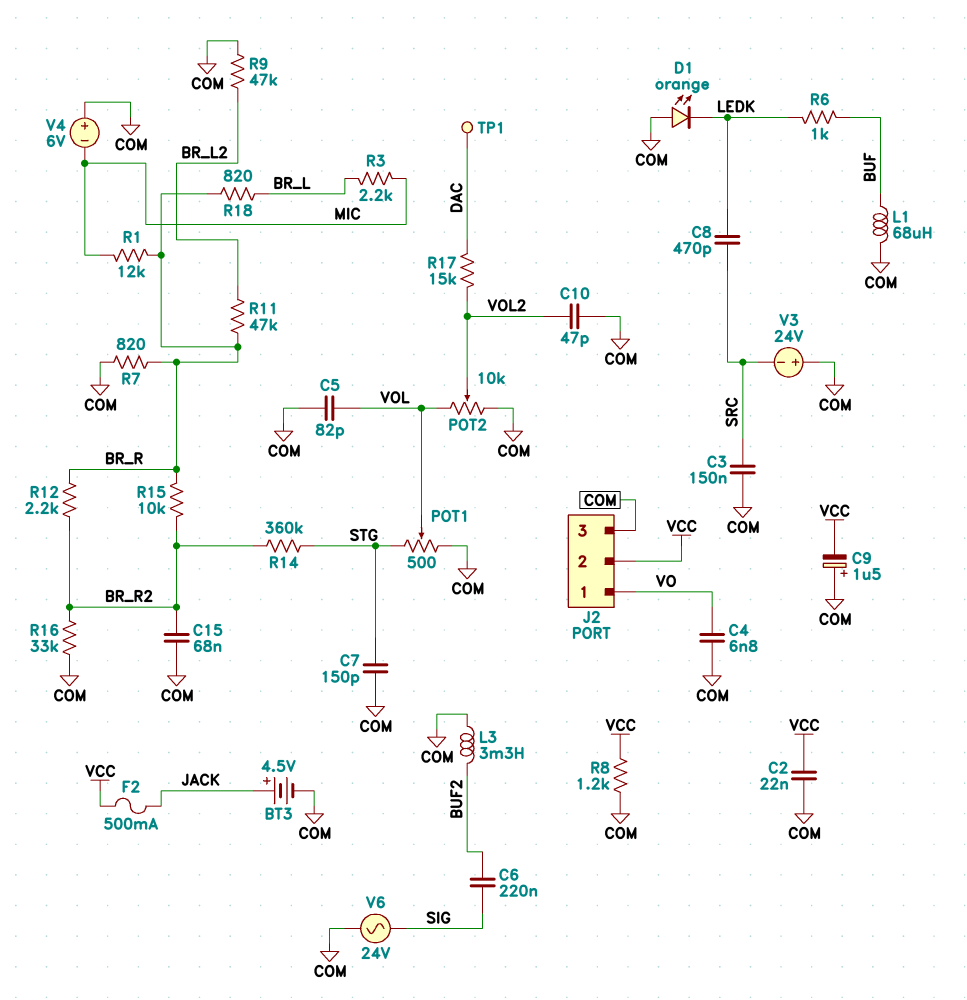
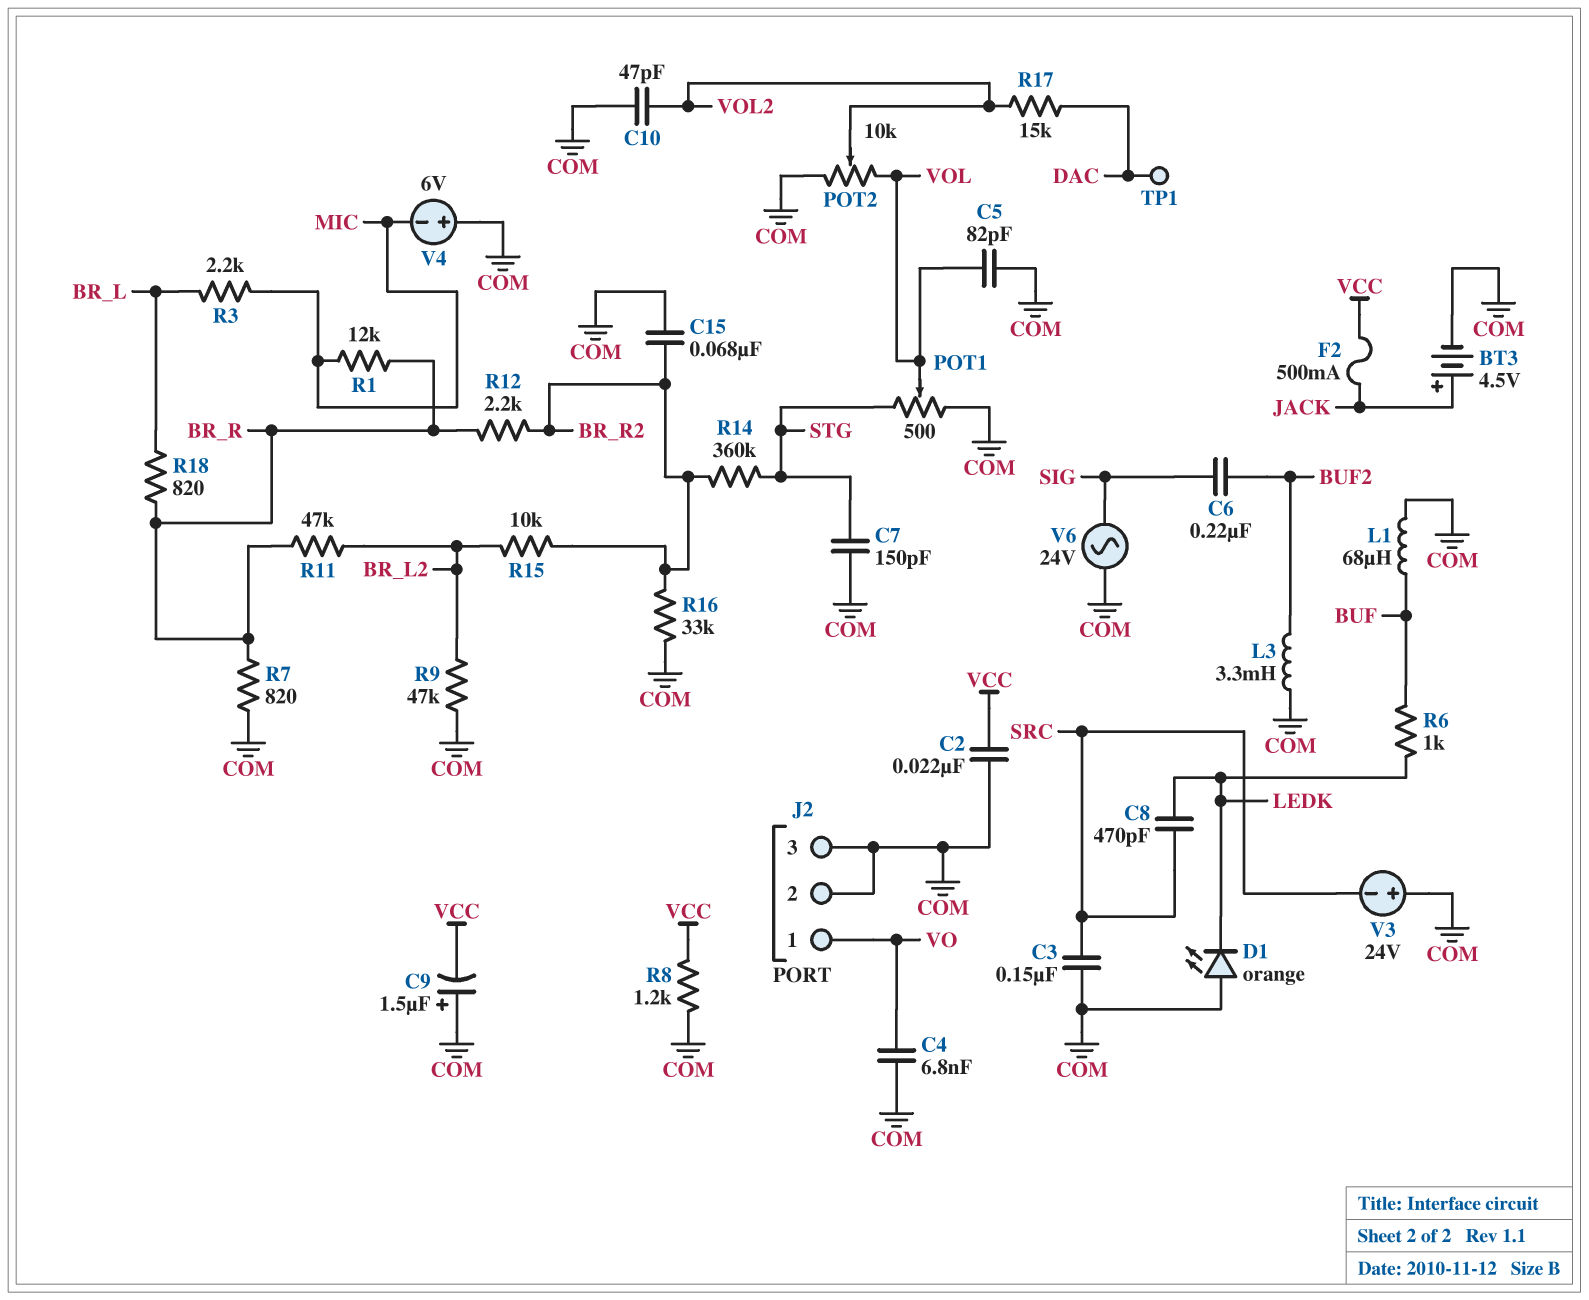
J2 pin 2: VCC -> COM
R15: 10k (BR_R, BR_R2) -> 10k (BR_L2, BR_R2)

